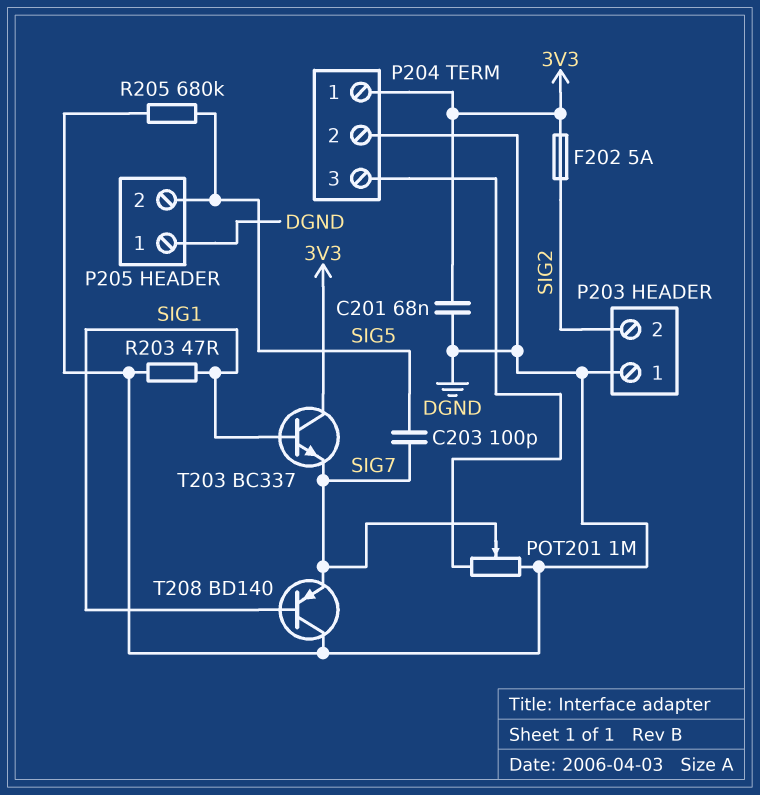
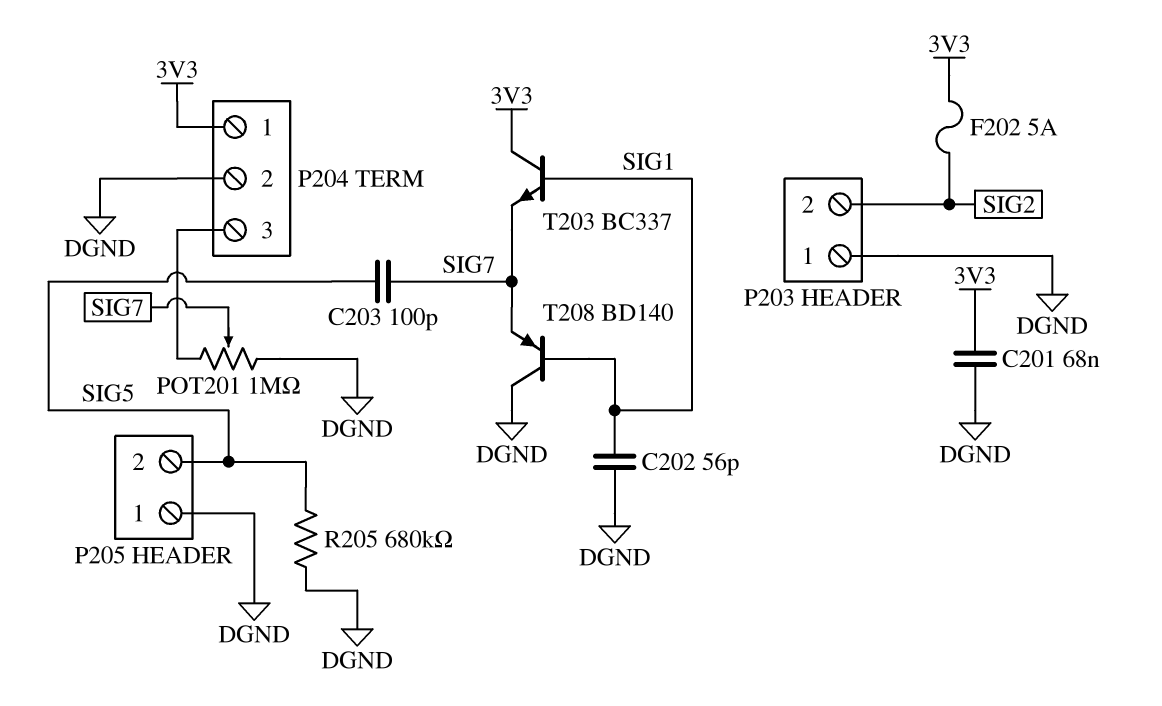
C202: none -> 56pF (DGND, SIG1)
R203: 47 (DGND, SIG1) -> none

